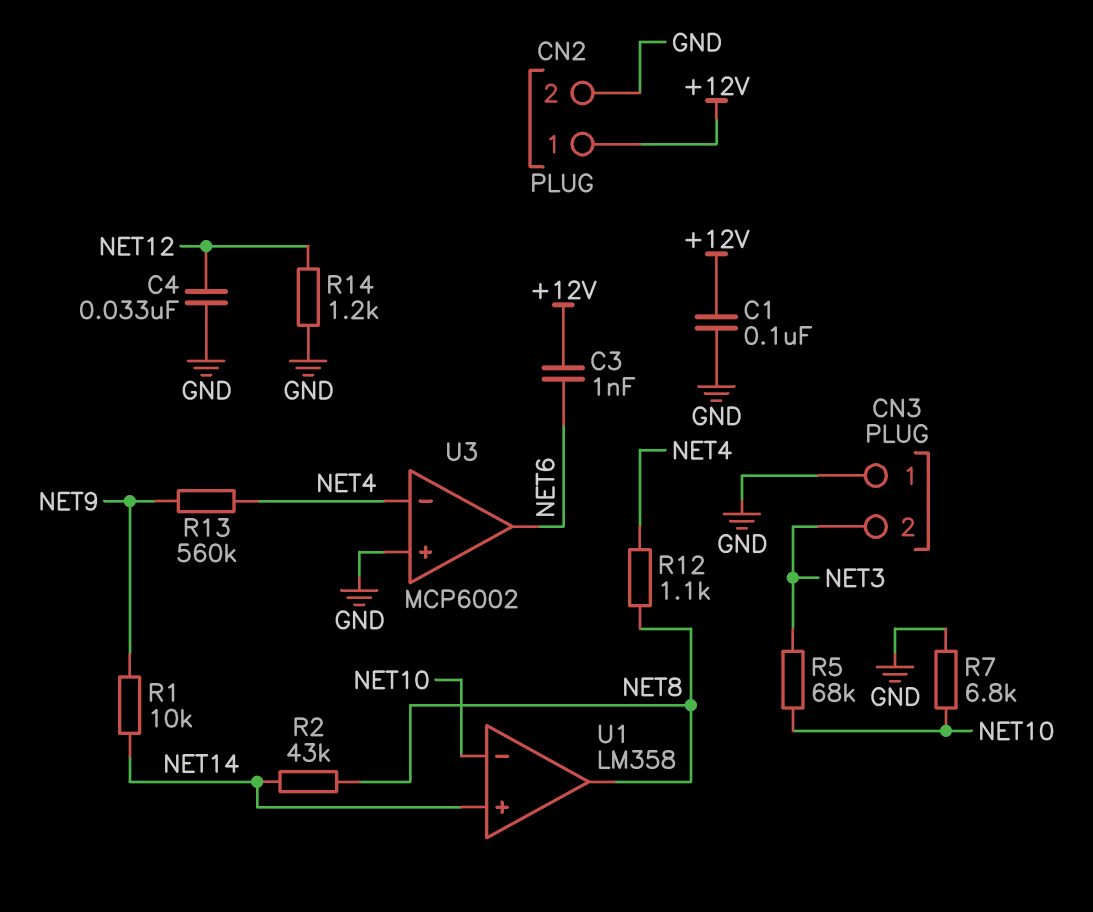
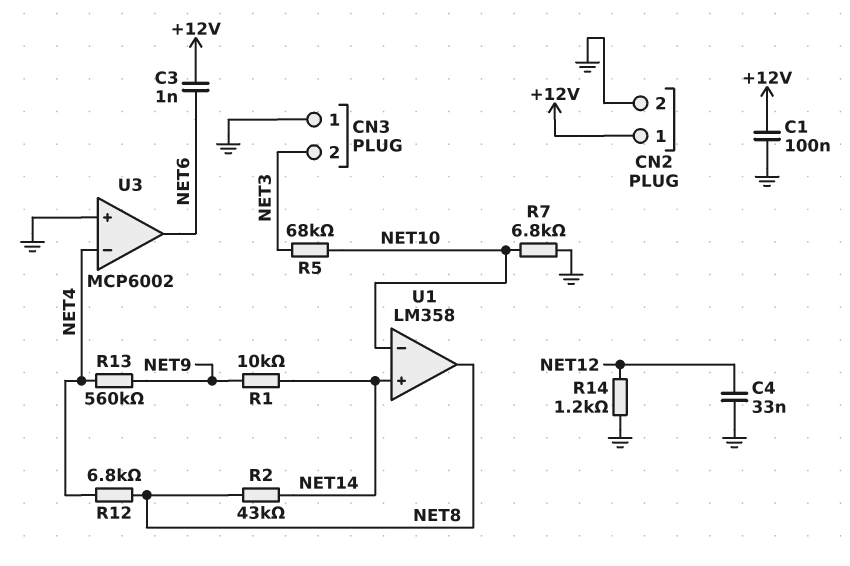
R12: 1.1k (NET4, NET8) -> 6.8k (NET4, NET8)

